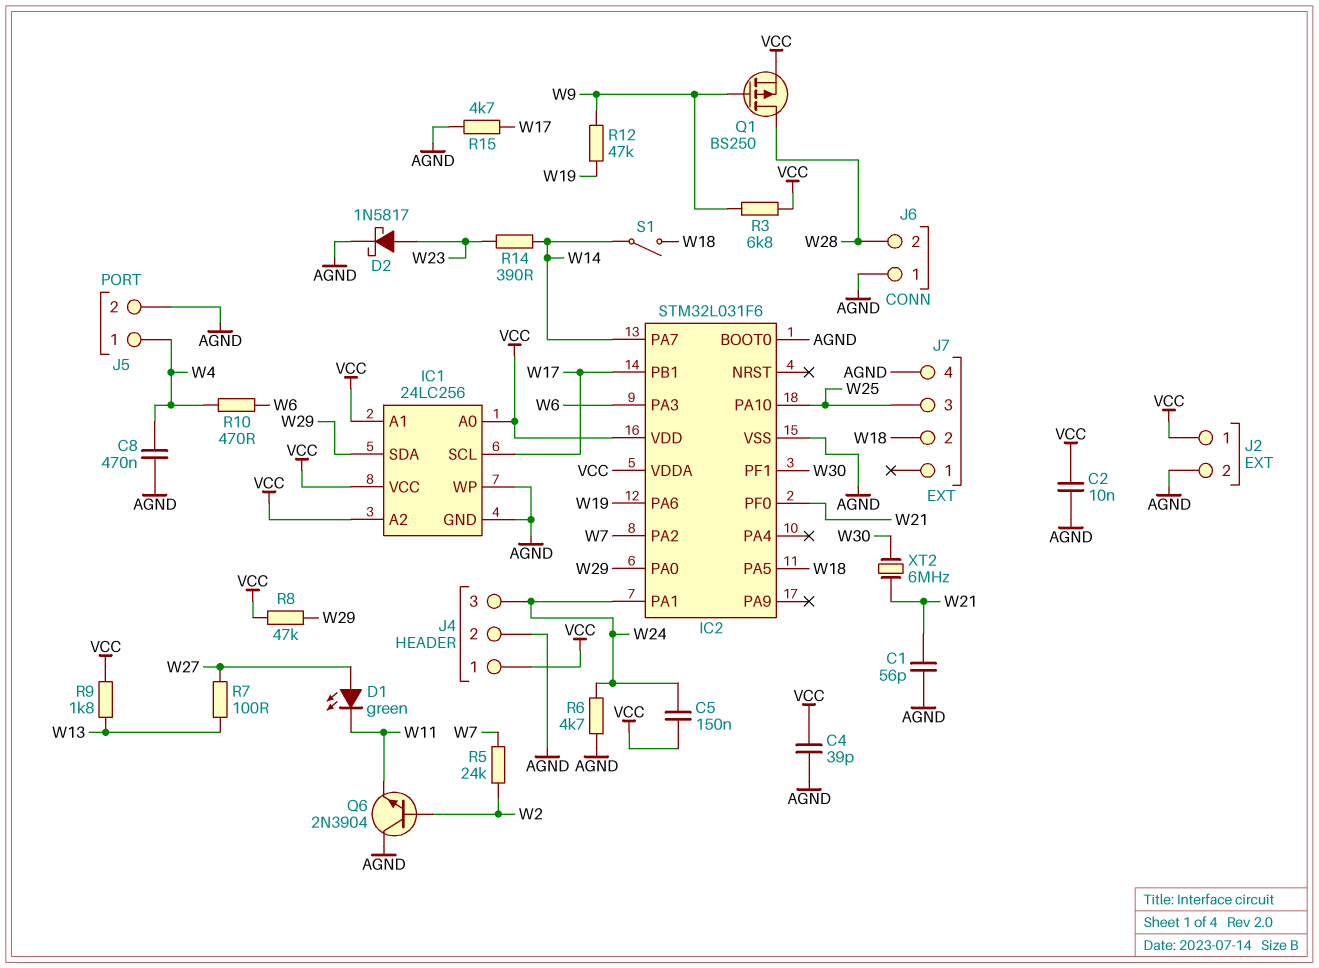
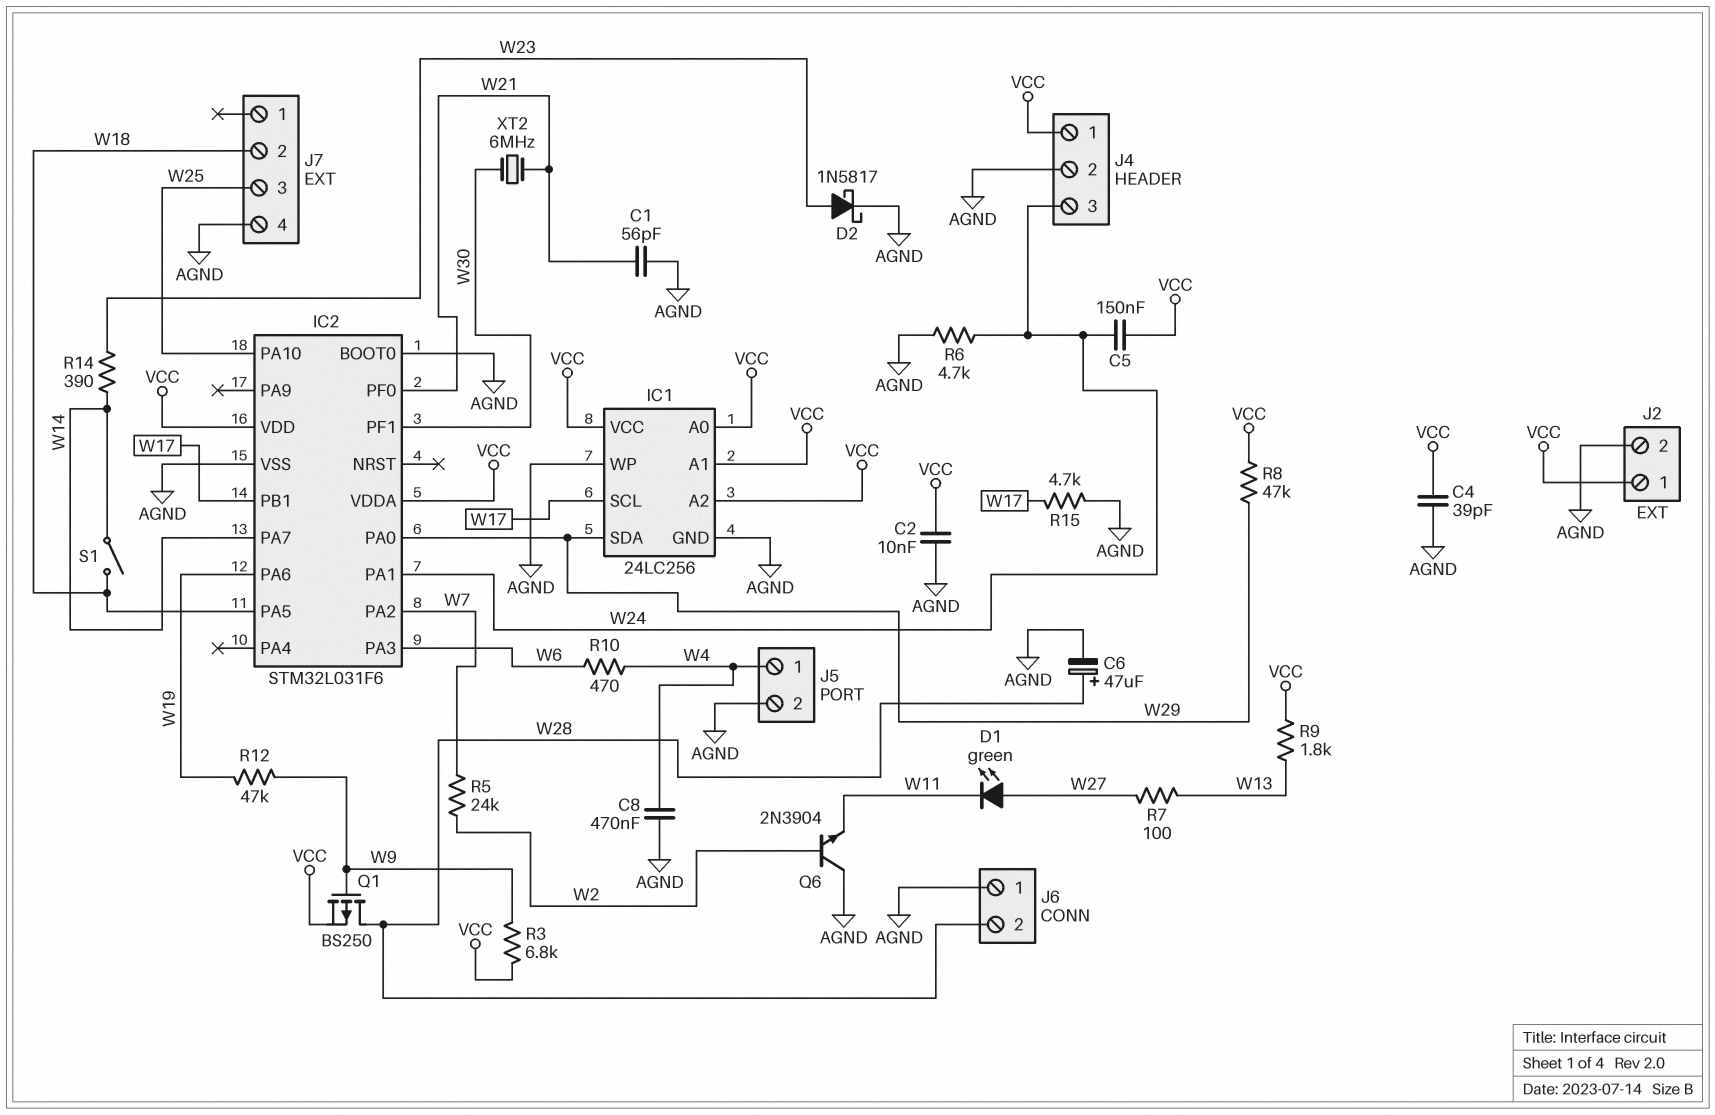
C6: none -> 47uF (plus W28, minus AGND)

